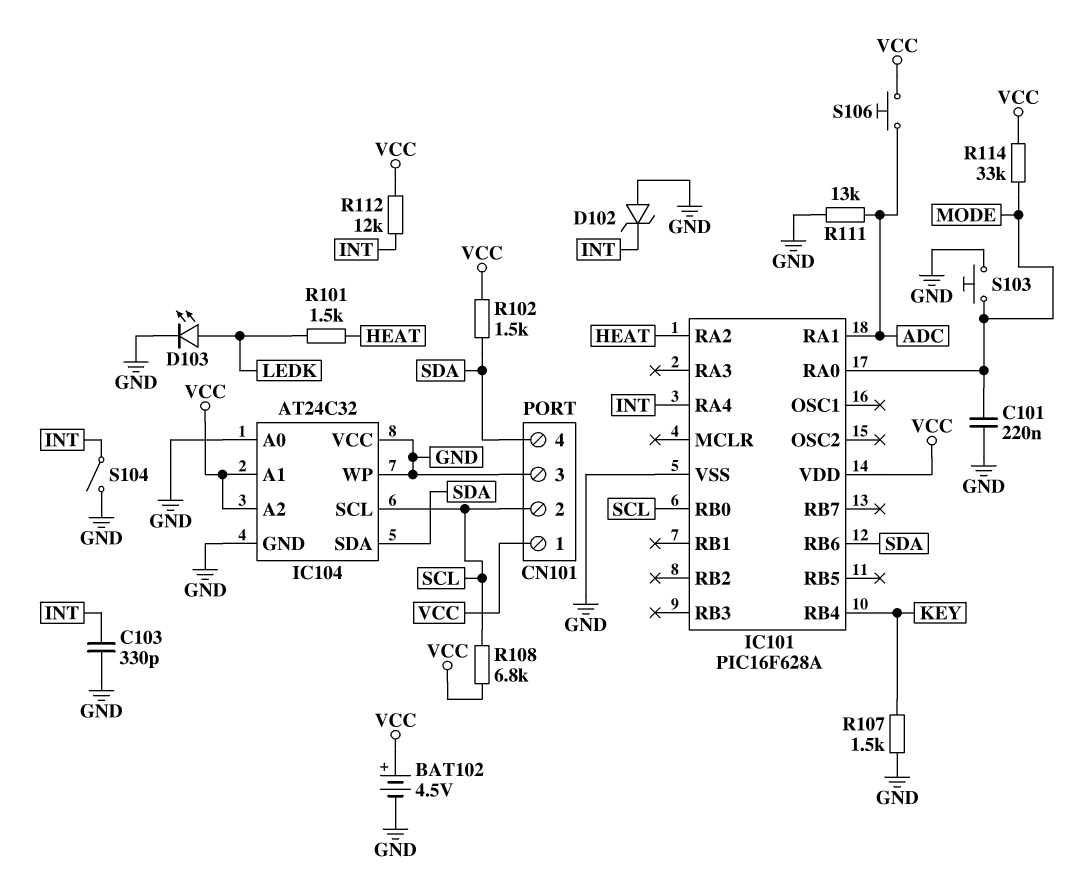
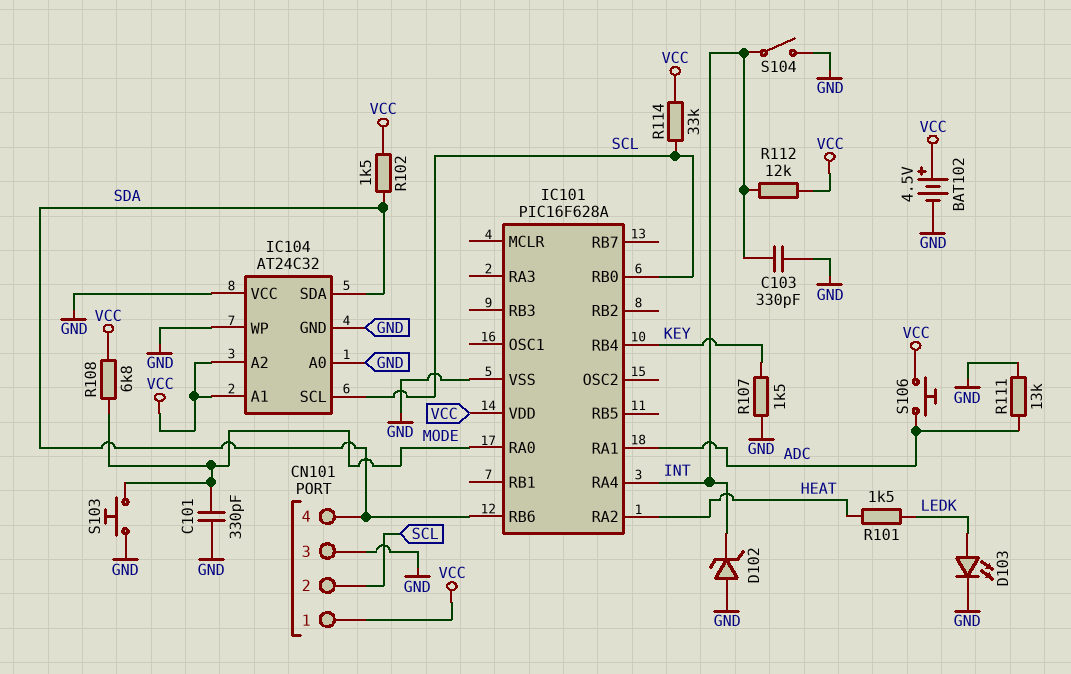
C101: 220nF (GND, MODE) -> 330pF (GND, MODE)
R108: 6.8k (SCL, VCC) -> 6.8k (MODE, VCC)
R114: 33k (MODE, VCC) -> 33k (SCL, VCC)

